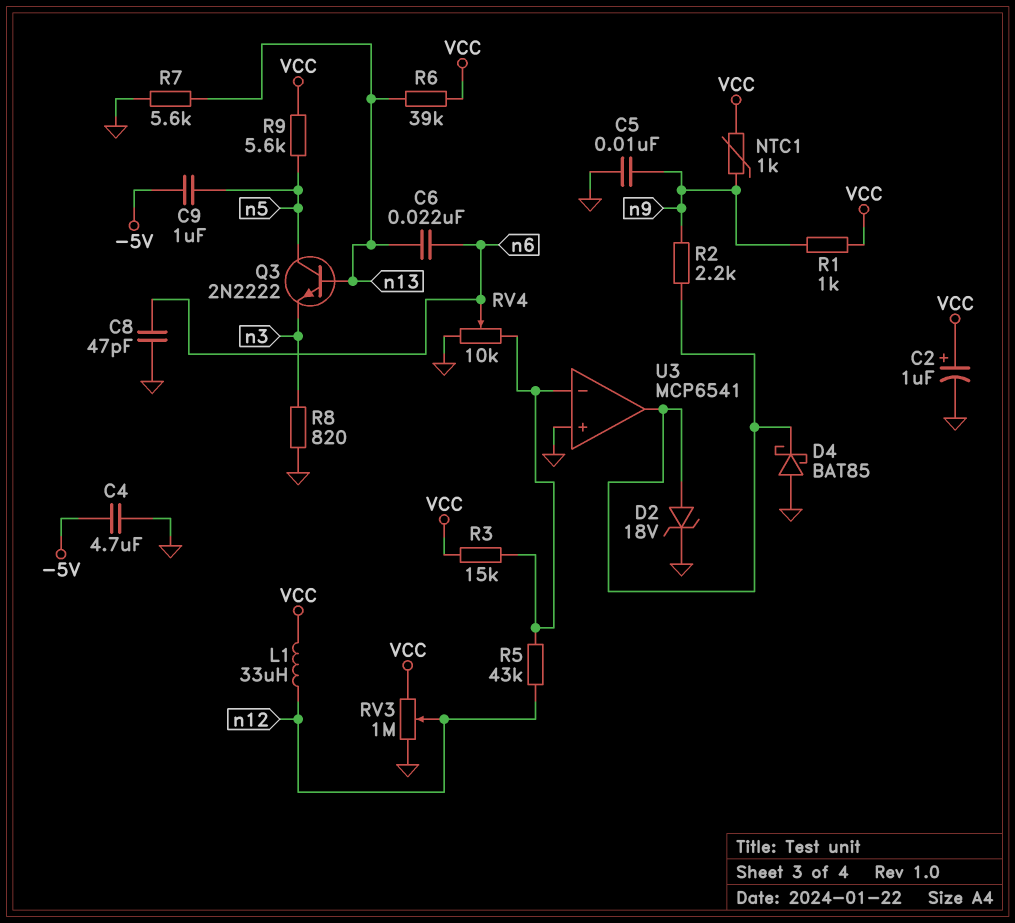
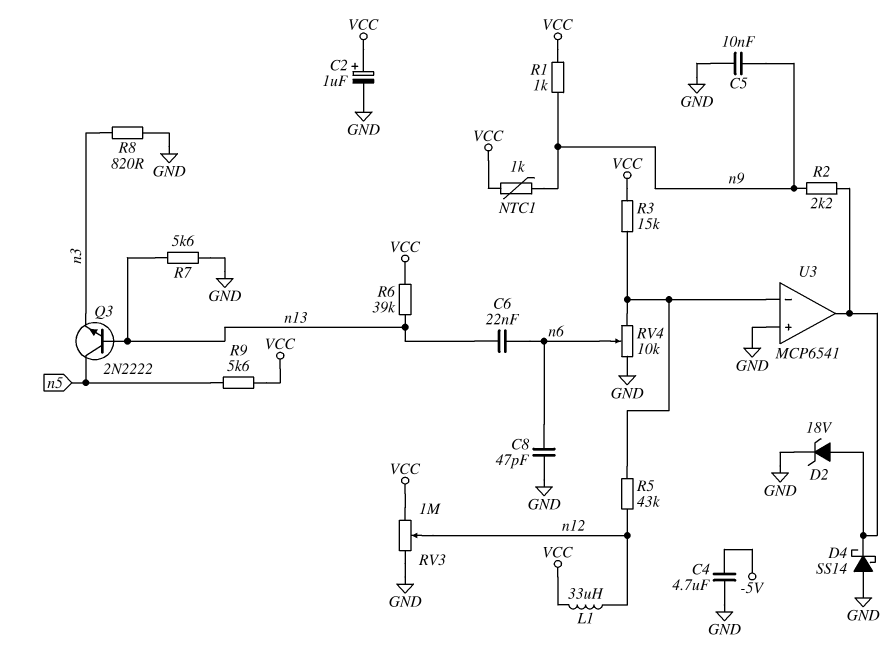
C9: 1uF (-5V, n5) -> none
D4: schottky BAT85 (A GND, K U3/out) -> schottky SS14 (A GND, K U3/out)

